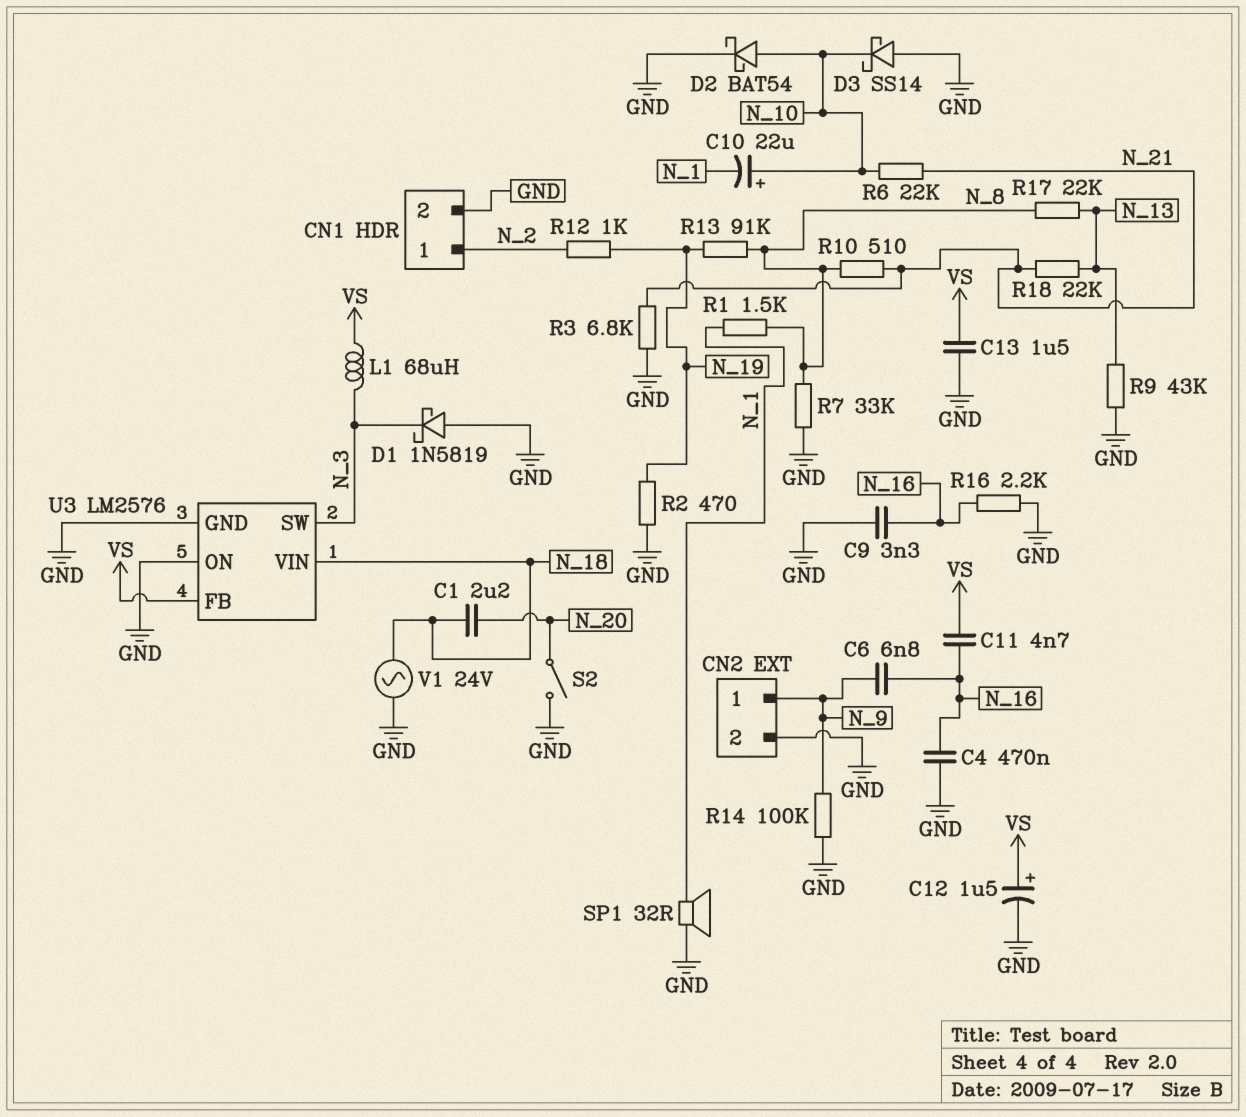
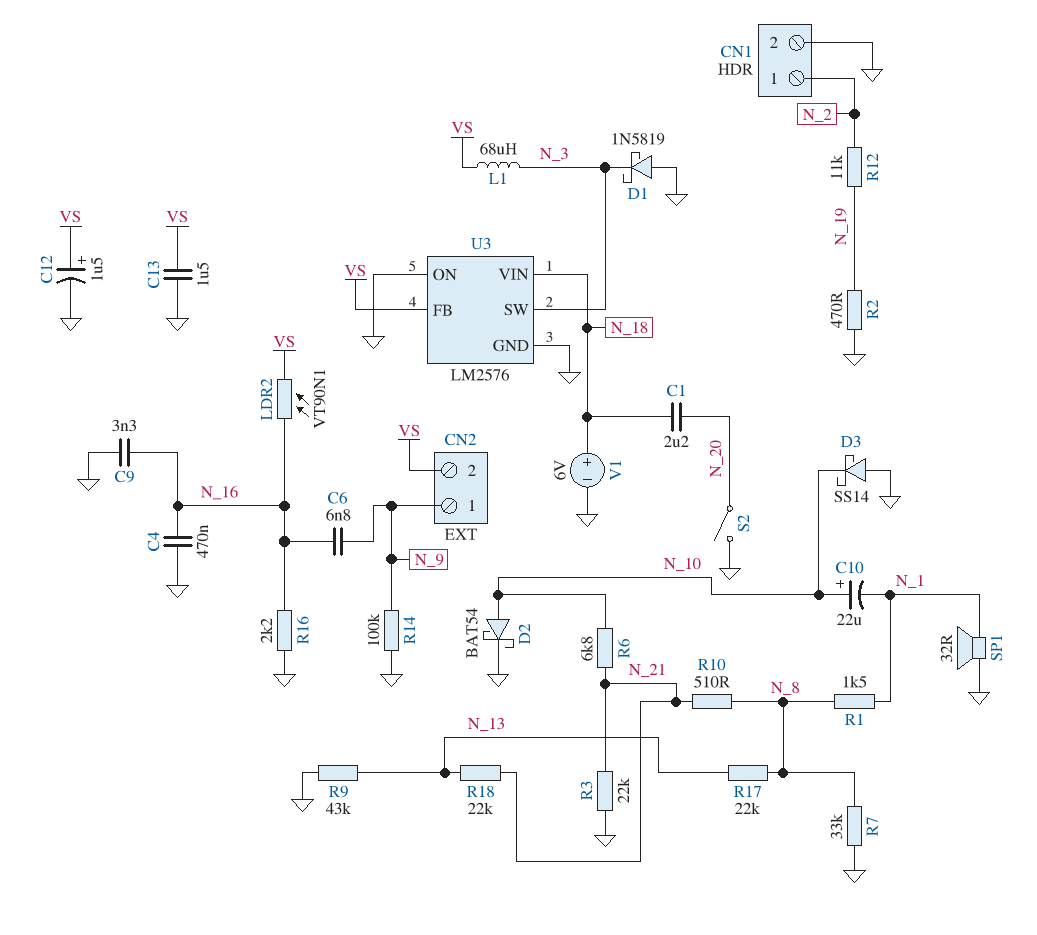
C11: 4.7nF (N_16, VS) -> none
CN2 pin 2: GND -> VS
LDR2: none -> VT90N1 (N_16, VS)
R3: 6.8k (GND, N_21) -> 22k (GND, N_21)
R6: 22k (N_10, N_21) -> 6.8k (N_10, N_21)
R12: 1k (N_2, N_19) -> 11k (N_2, N_19)
R13: 91k (N_8, N_19) -> none
V1: AC 24V (GND, N_18) -> 6V (plus N_18, minus GND)

